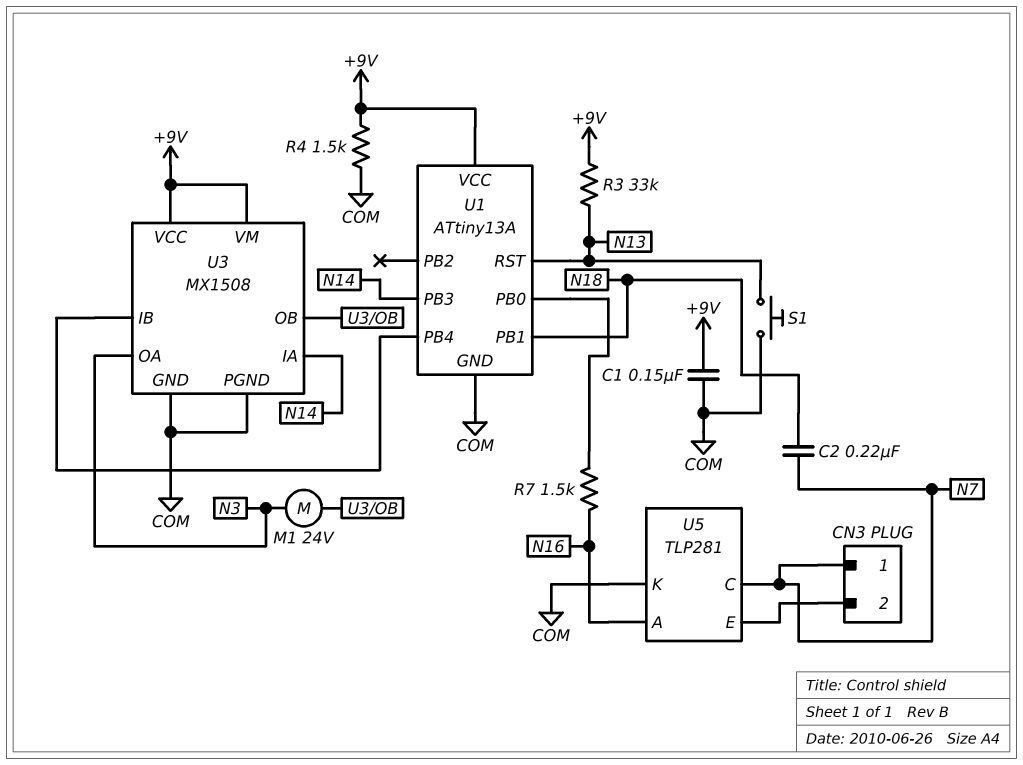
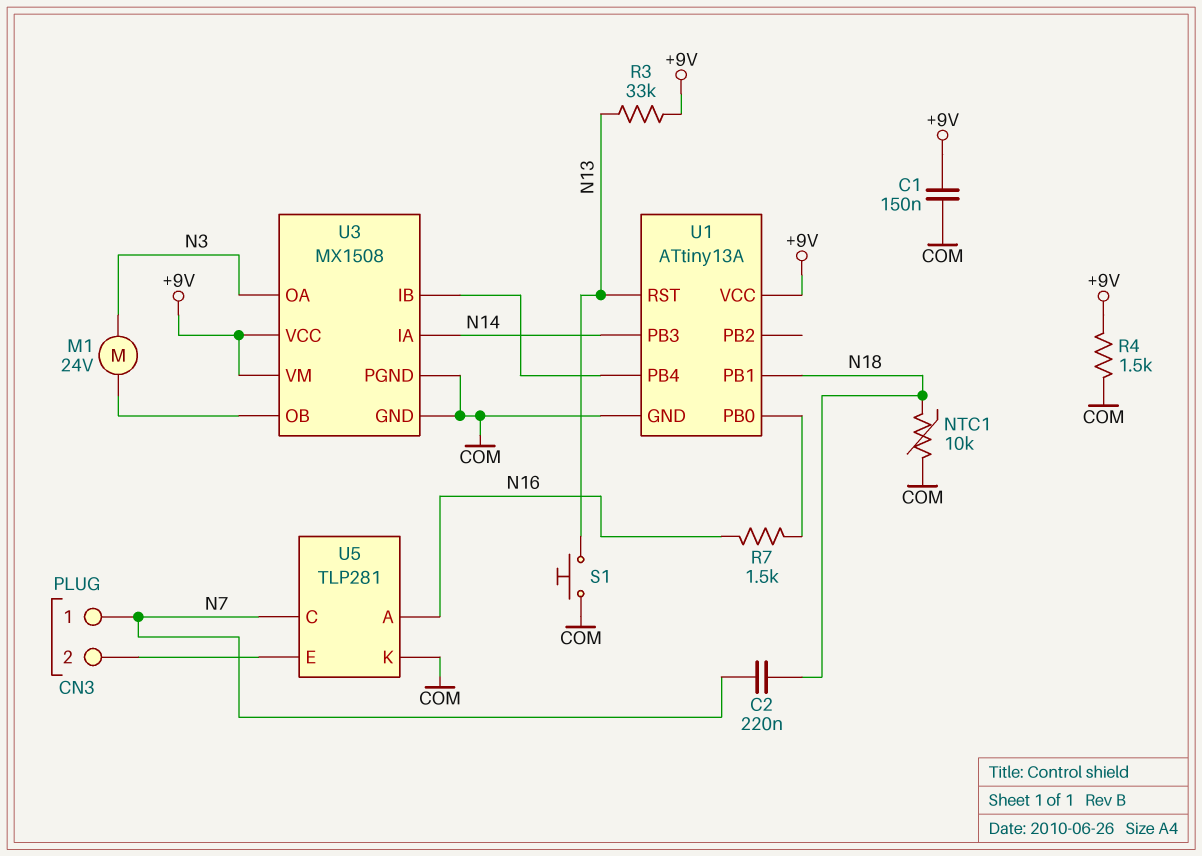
NTC1: none -> 10k (COM, N18)

